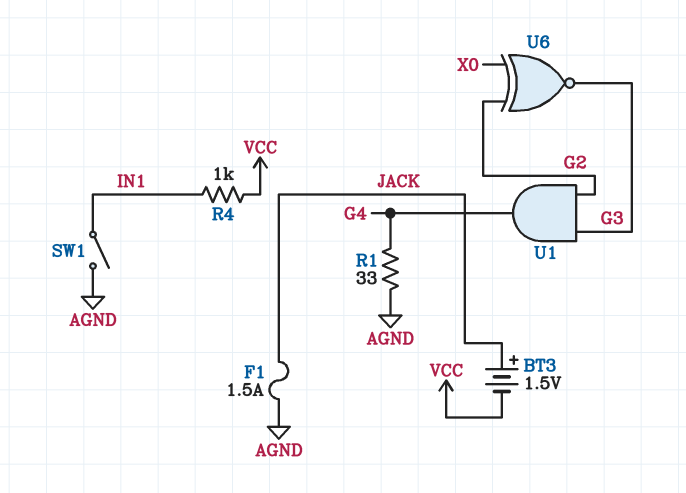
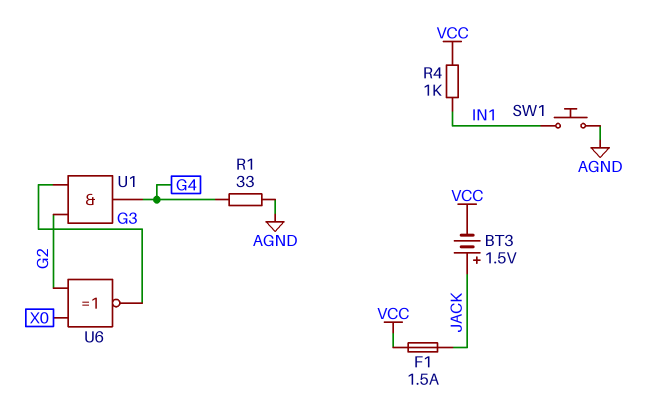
F1: 1.5A (AGND, JACK) -> 1.5A (JACK, VCC)
SW1: switch (AGND, IN1) -> button (AGND, IN1)

